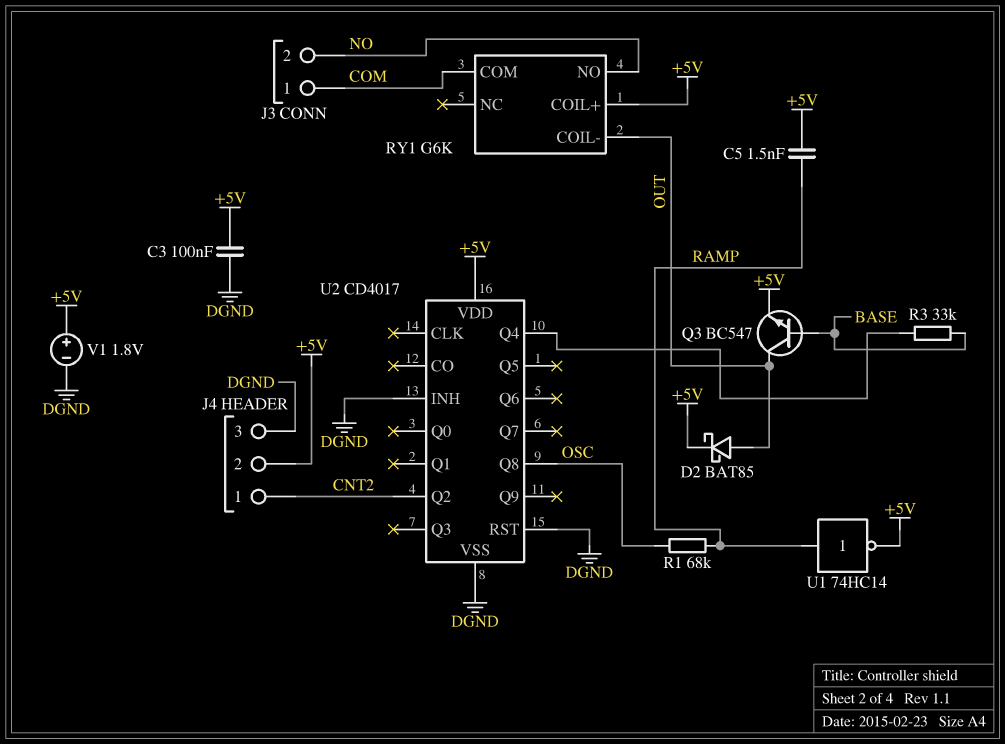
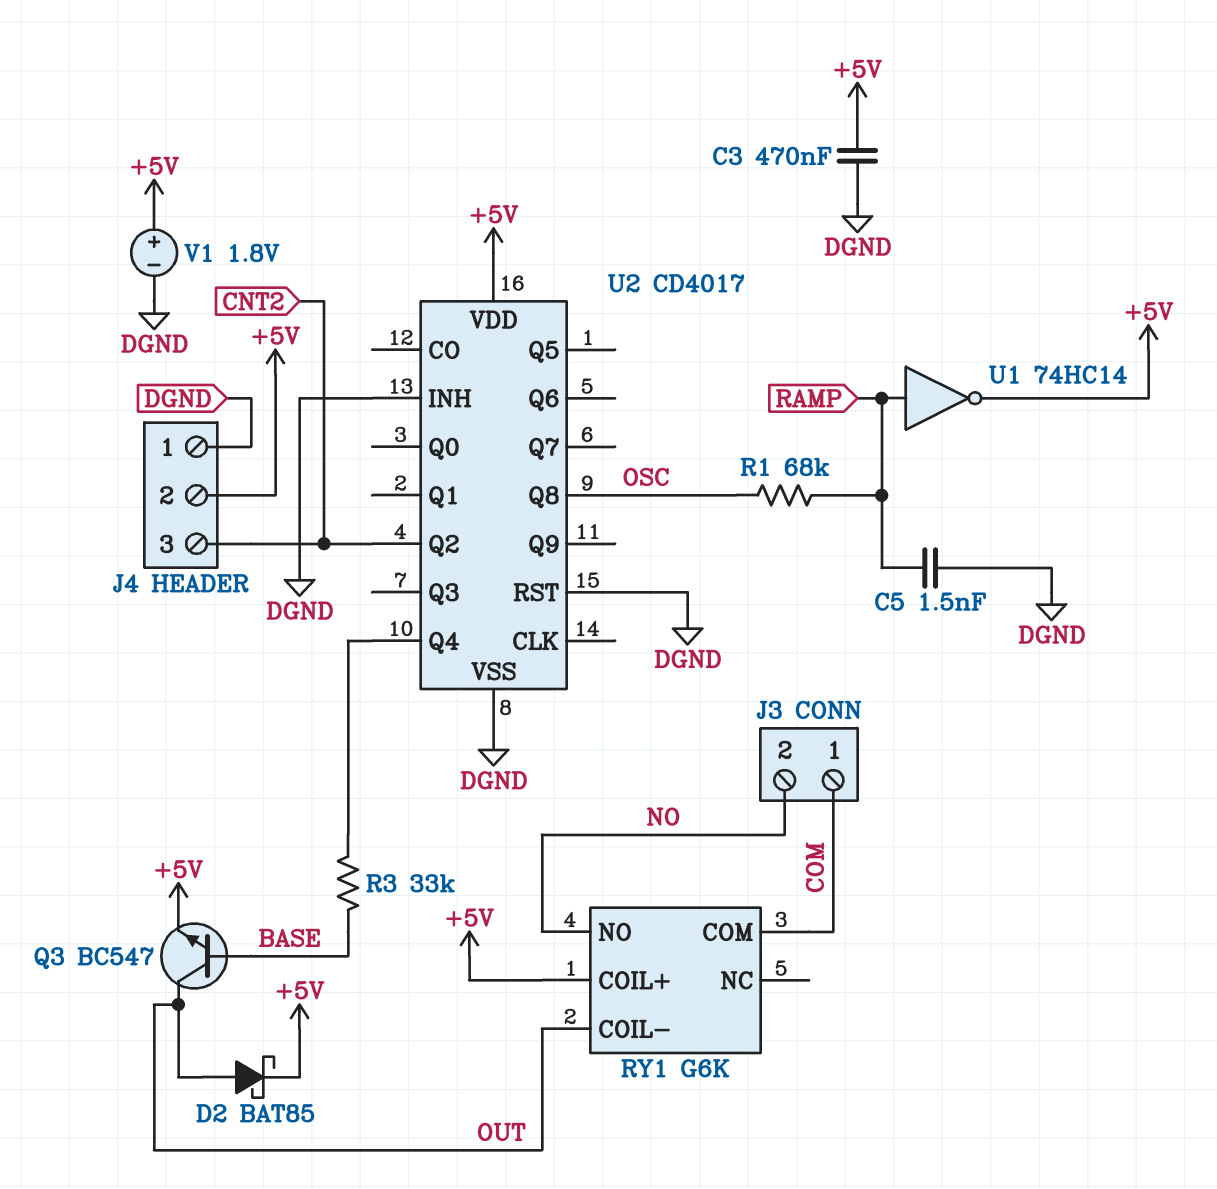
C3: 100nF (+5V, DGND) -> 470nF (+5V, DGND)
C5: 1.5nF (+5V, RAMP) -> 1.5nF (DGND, RAMP)
J4 pin 1: CNT2 -> DGND
J4 pin 3: DGND -> CNT2

